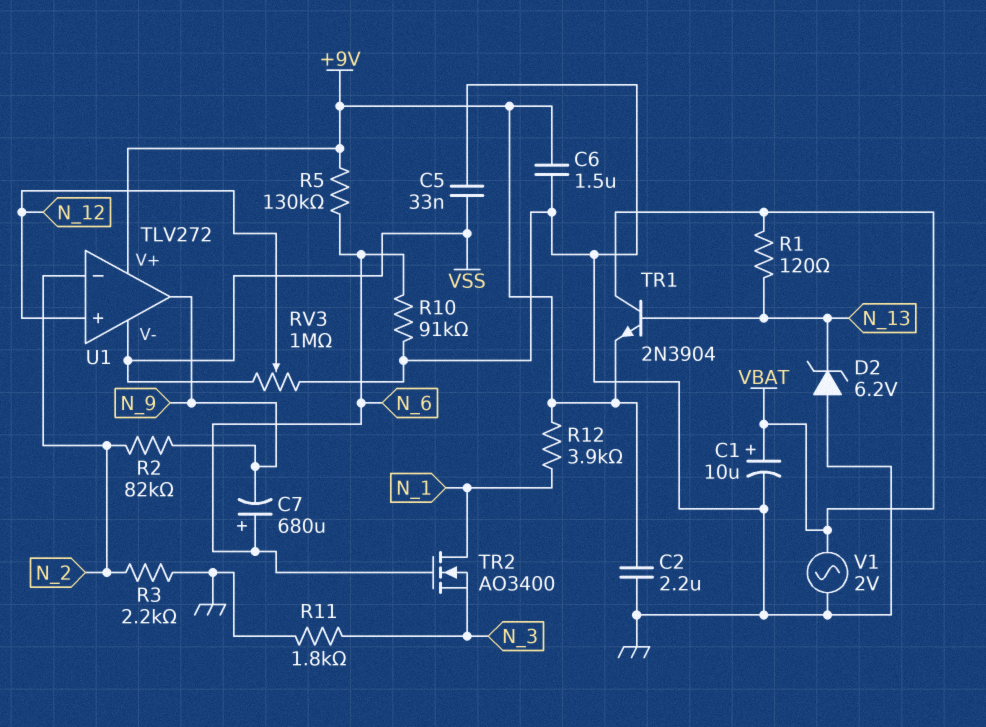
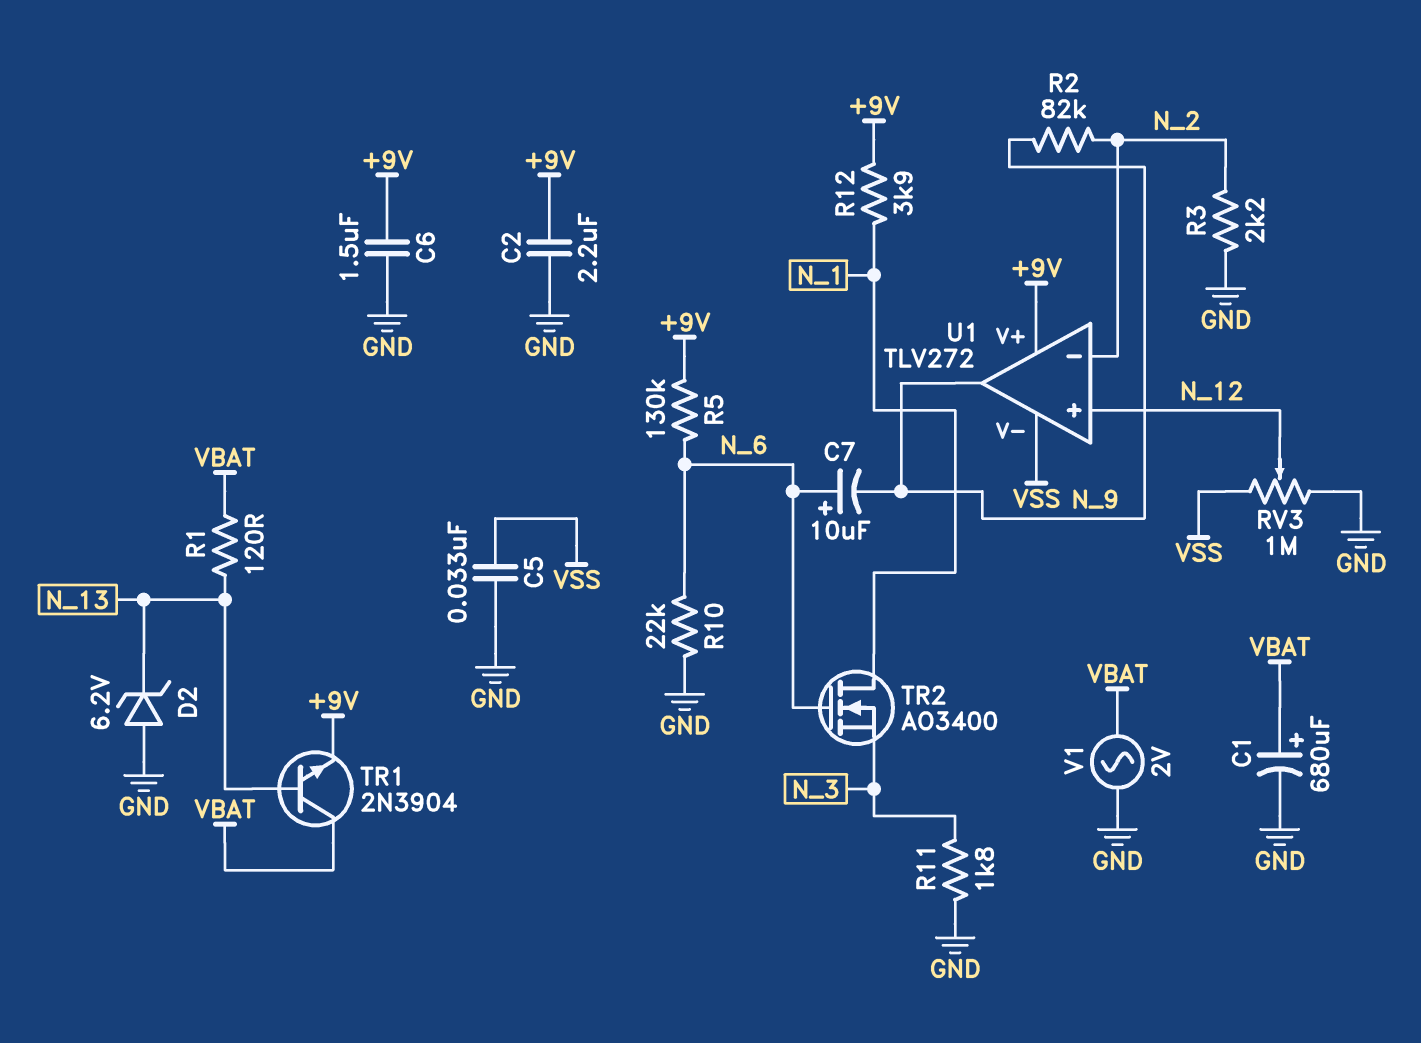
C1: 10uF (plus VBAT, minus GND) -> 680uF (plus VBAT, minus GND)
C7: 680uF (plus N_6, minus N_9) -> 10uF (plus N_6, minus N_9)
R10: 91k (GND, N_6) -> 22k (GND, N_6)

